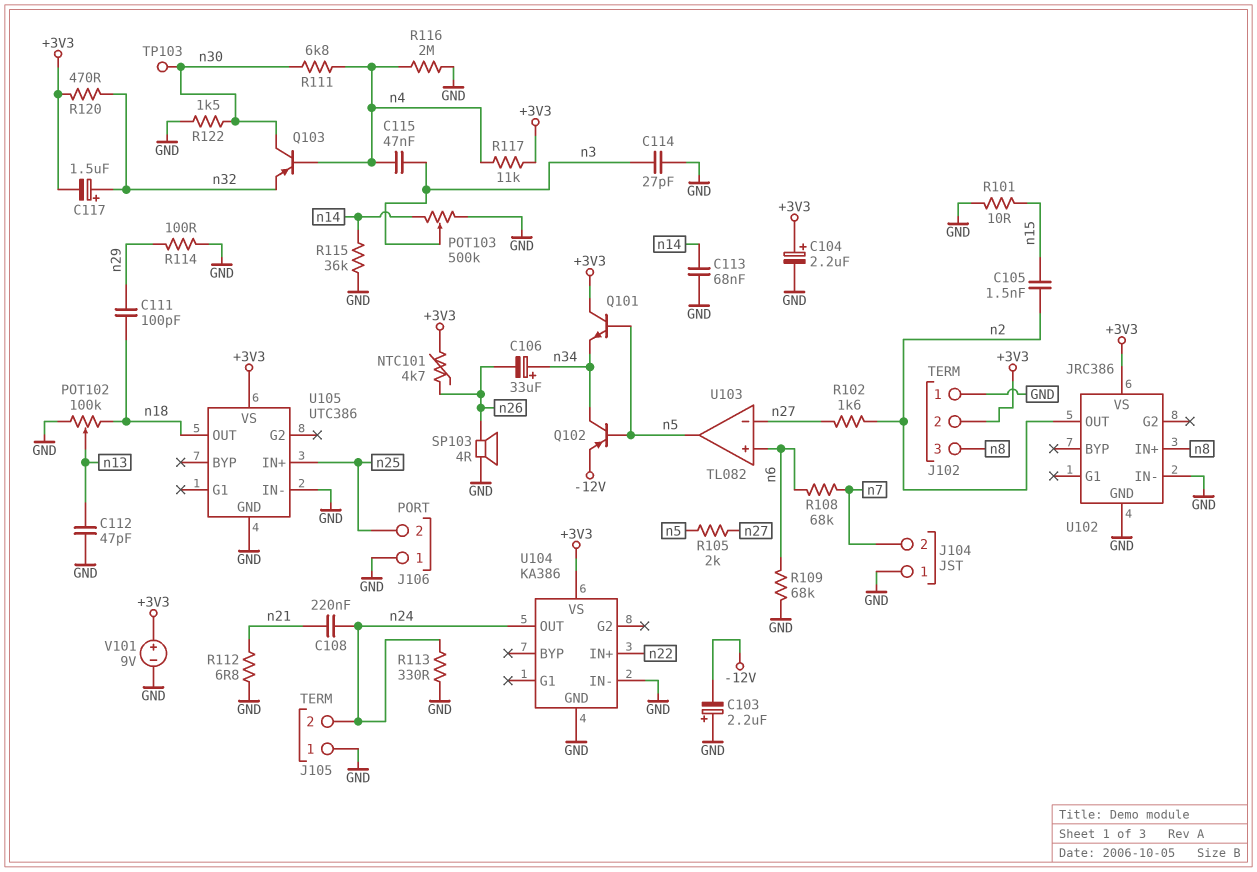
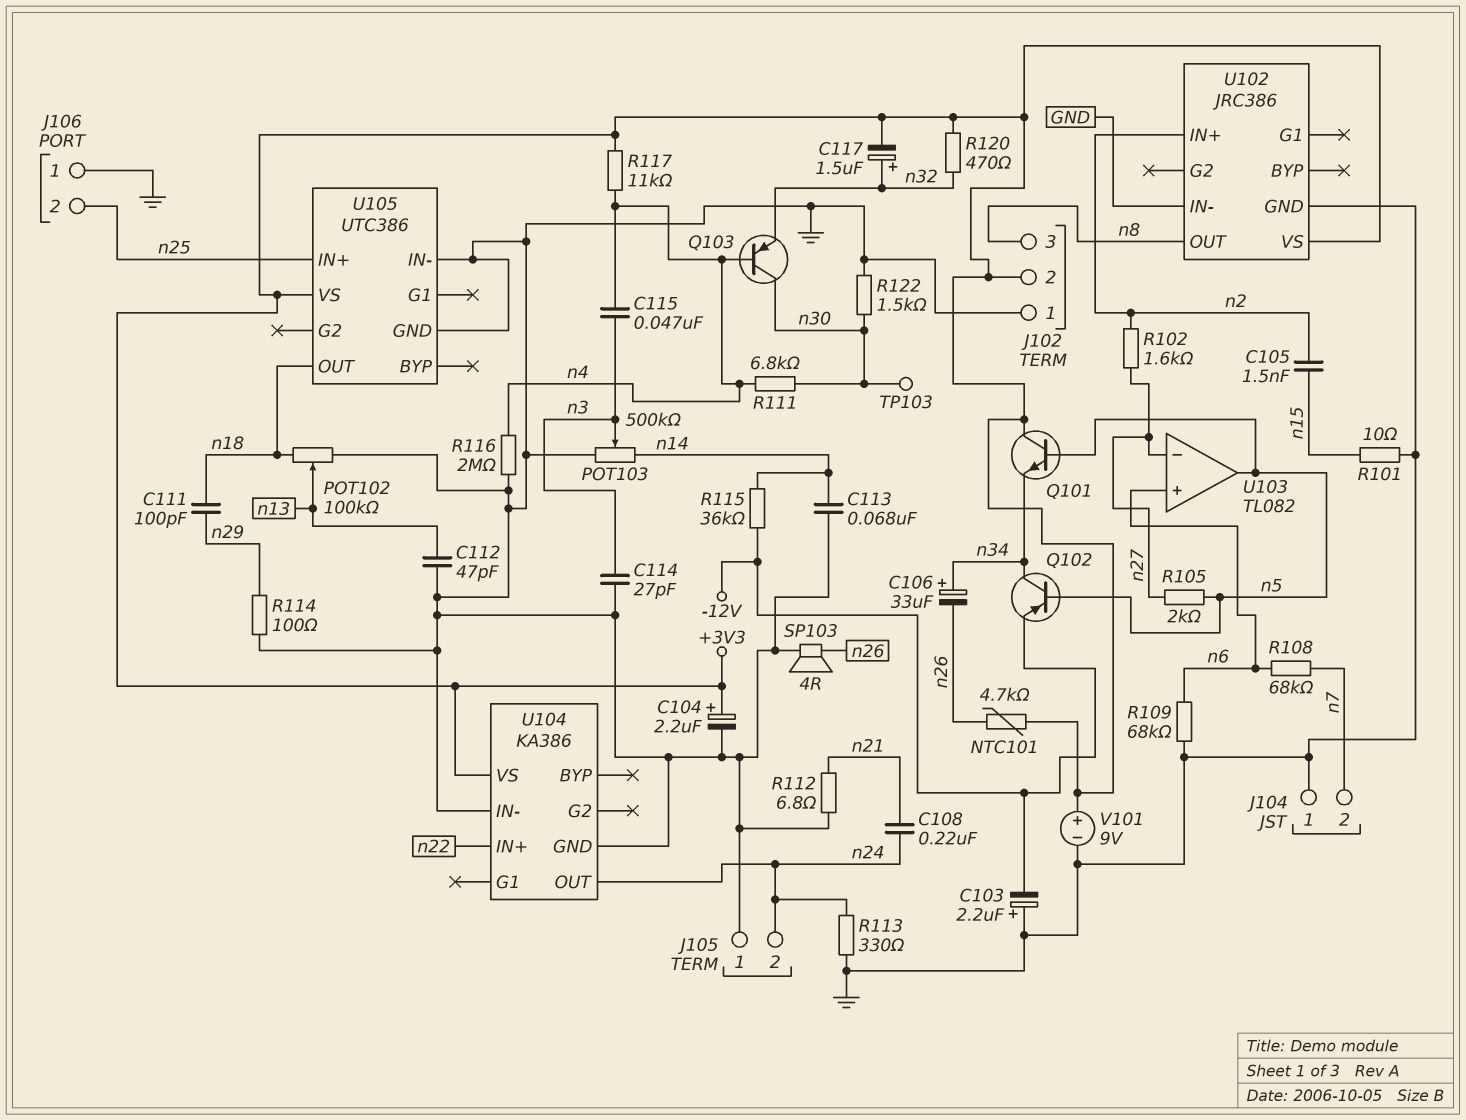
R115: 36k (GND, n14) -> 36k (-12V, n14)
U102 pin IN+: n8 -> n2
U102 pin OUT: n2 -> n8

